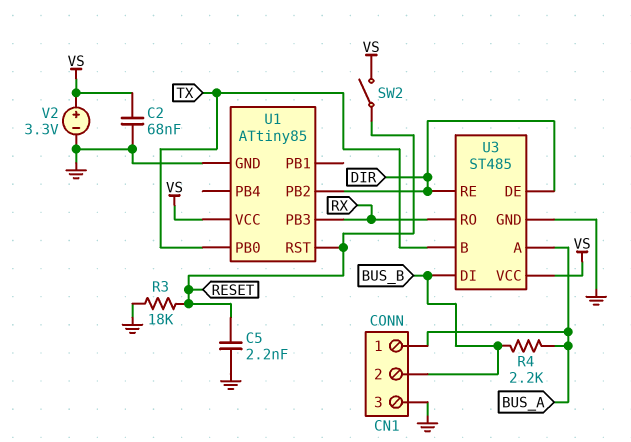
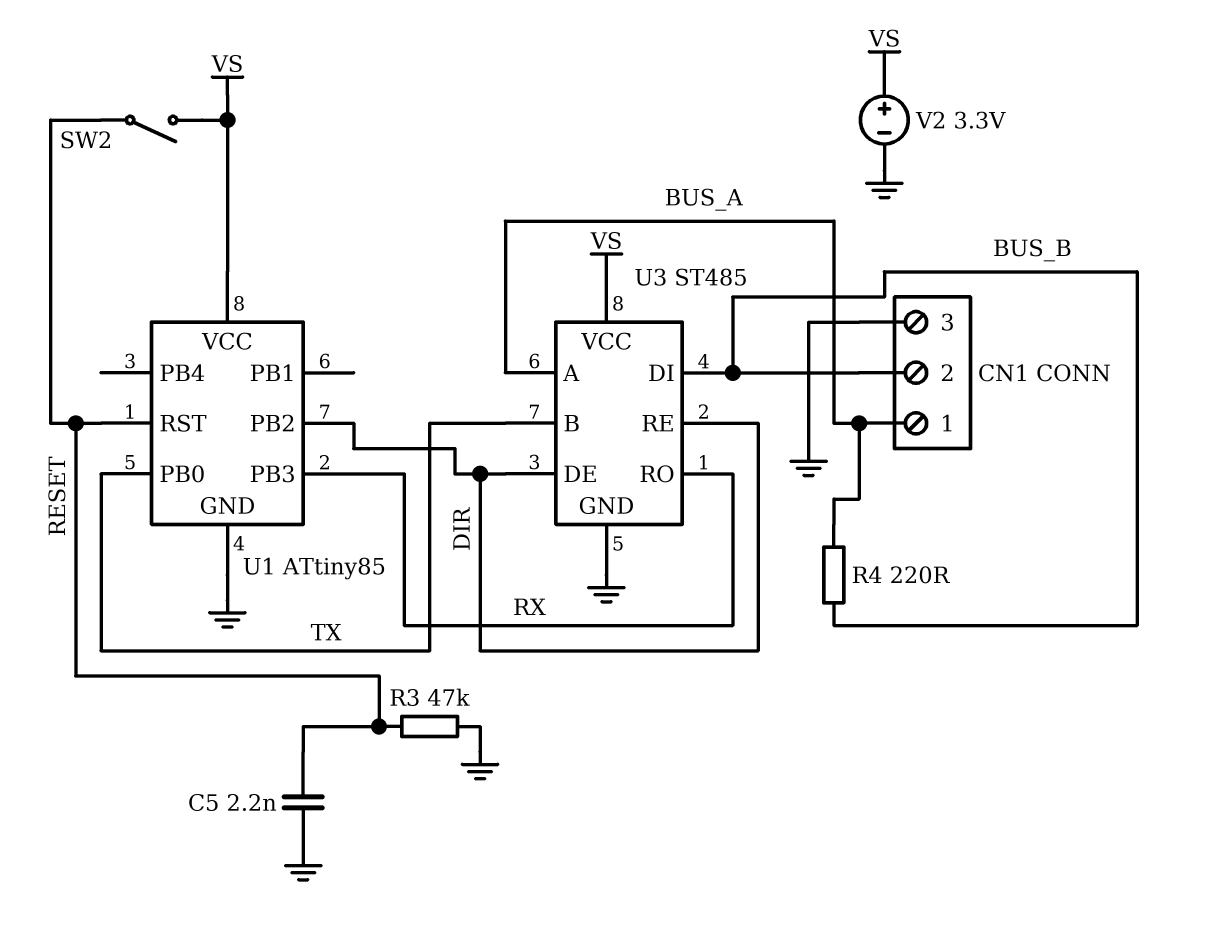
C2: 68nF (GND, VS) -> none
R3: 18k (GND, RESET) -> 47k (GND, RESET)
R4: 2.2k (BUS_A, BUS_B) -> 220 (BUS_A, BUS_B)

